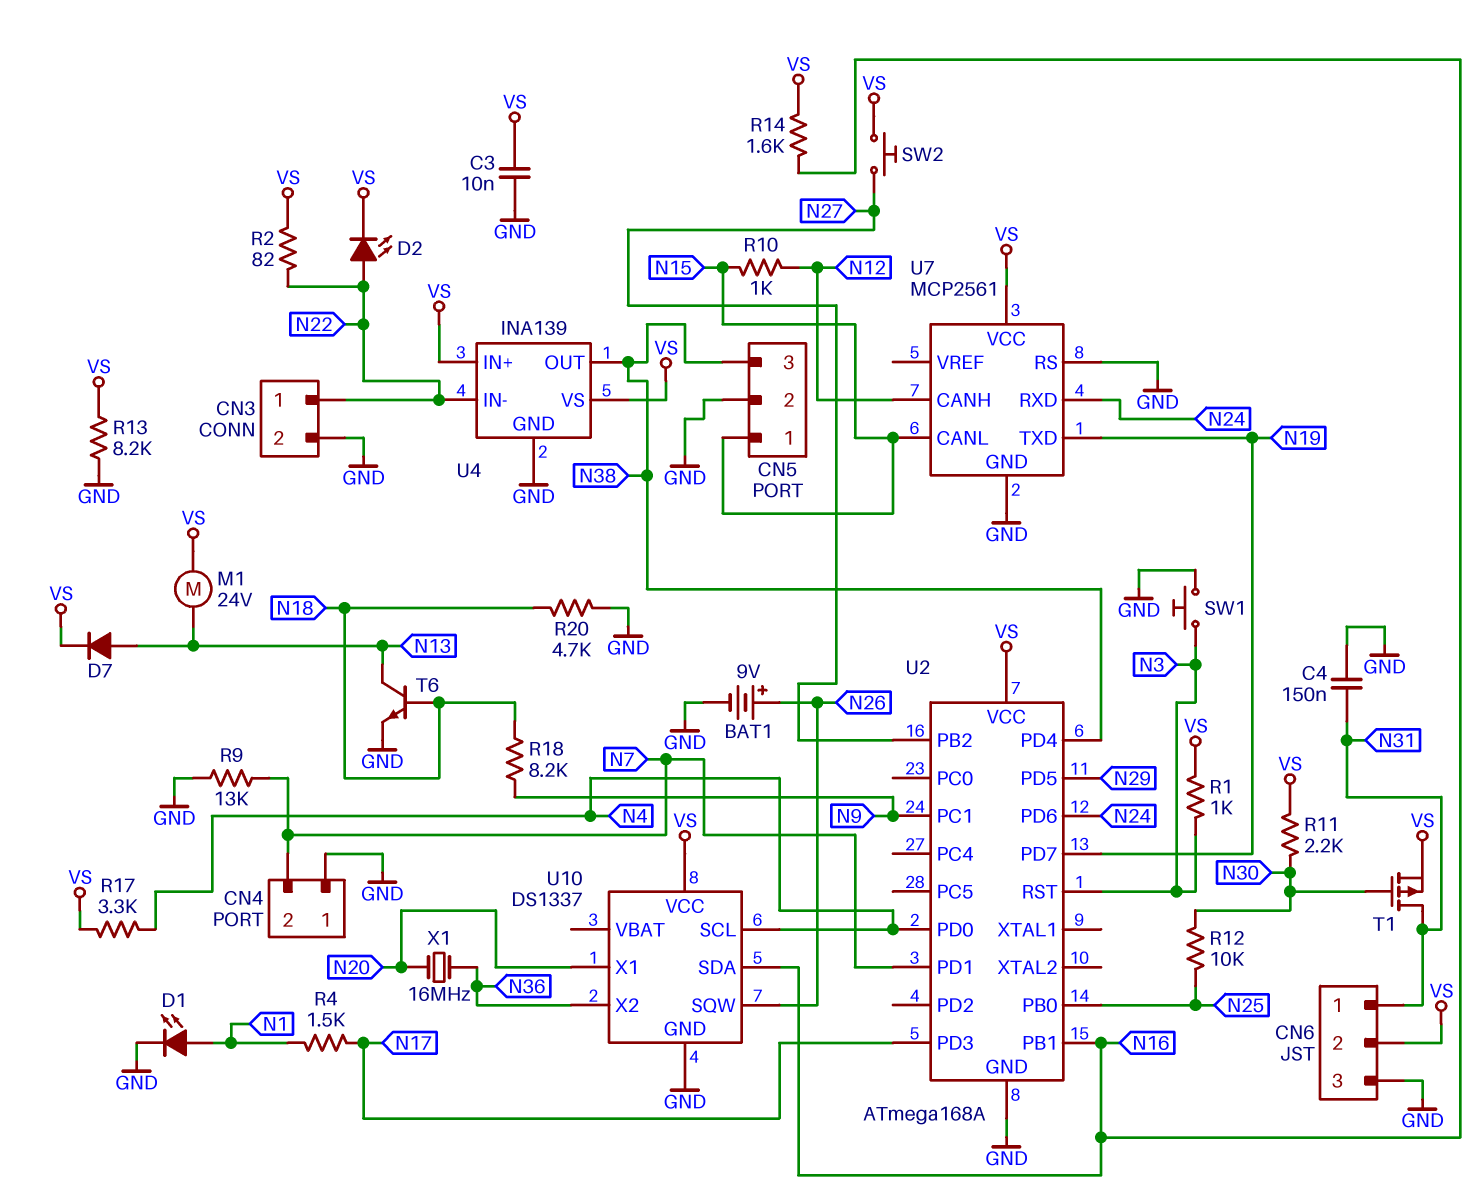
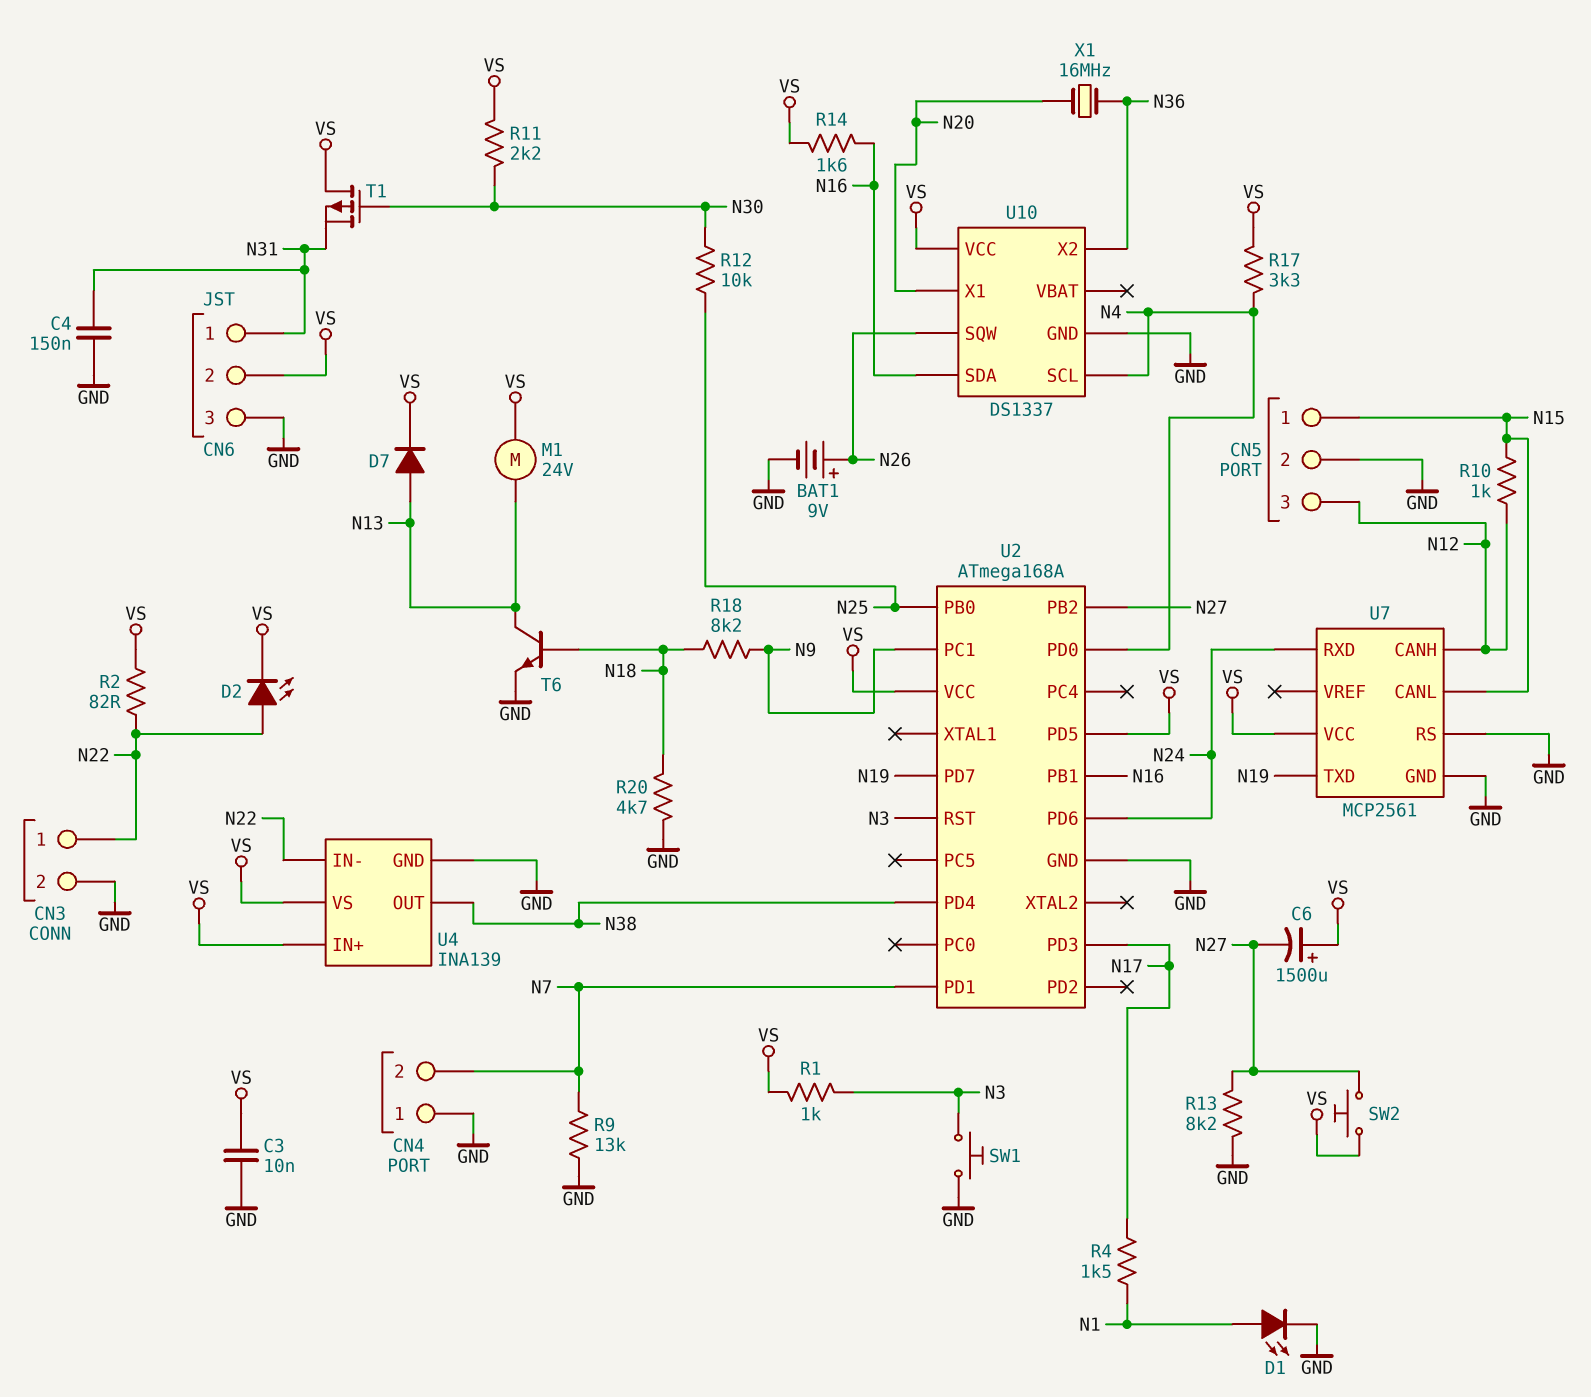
C6: none -> 1500uF (plus VS, minus N27)
CN5 pin 3: N38 -> N12
R13: 8.2k (GND, VS) -> 8.2k (GND, N27)
T1: PMOS (G N30, D N31, S VS) -> PMOS (G N30, D VS, S N31)
U2 pin PD5: N29 -> VS

